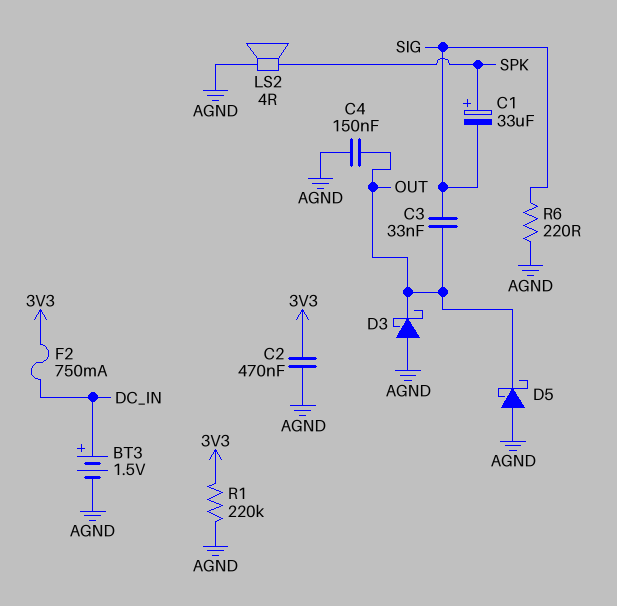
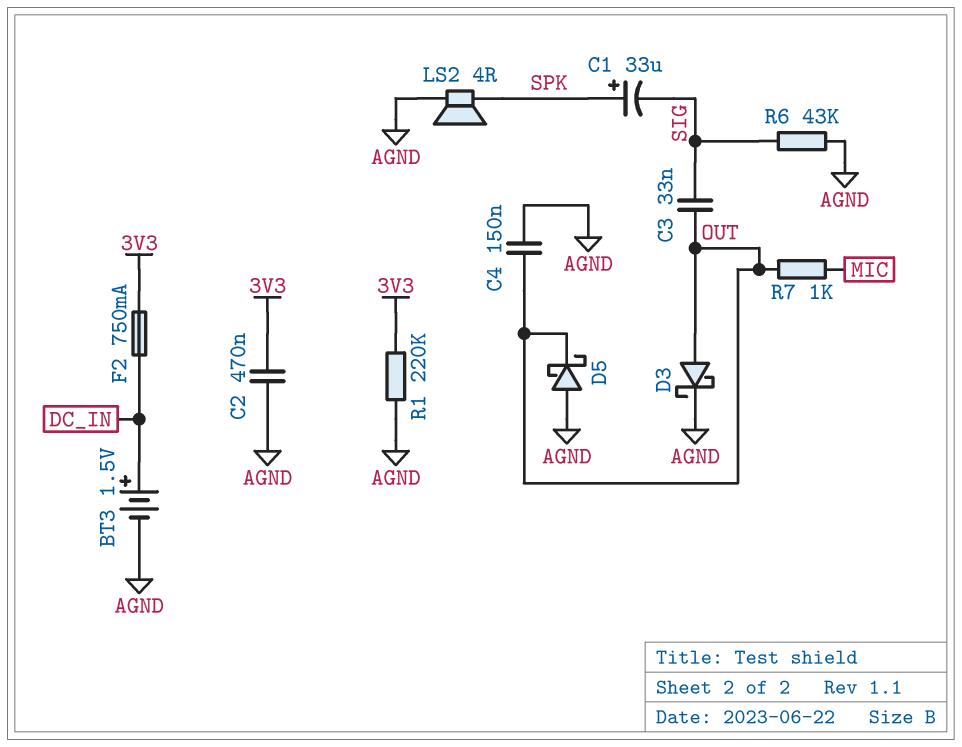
D3: schottky (A AGND, K OUT) -> schottky (A OUT, K AGND)
R6: 220 (AGND, SIG) -> 43k (AGND, SIG)
R7: none -> 1k (MIC, OUT)

